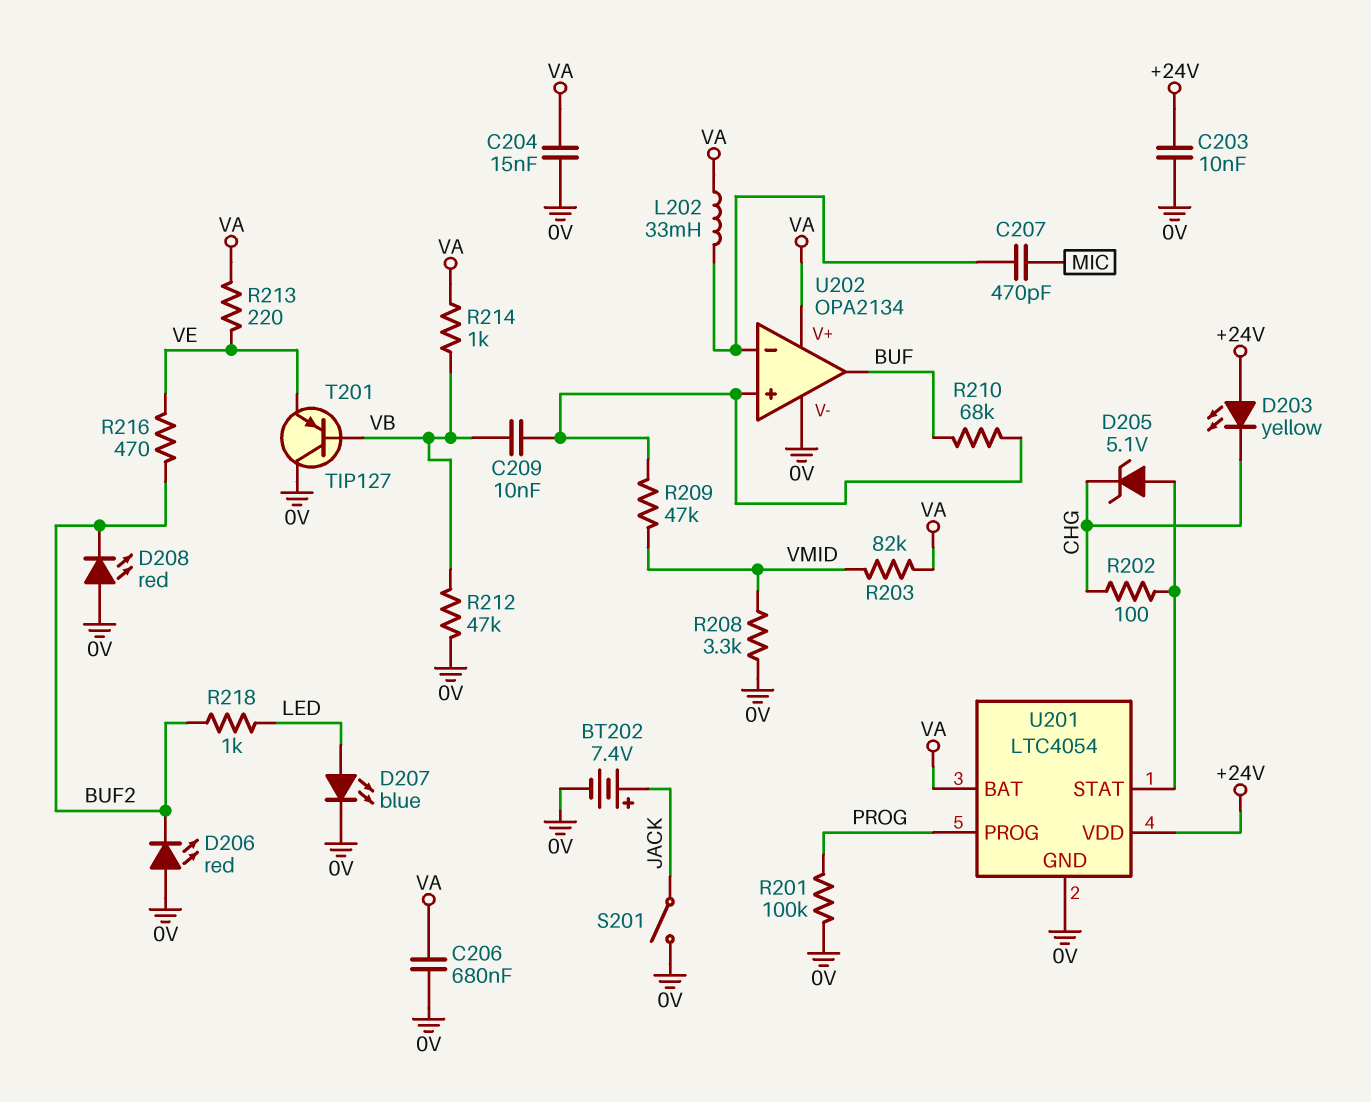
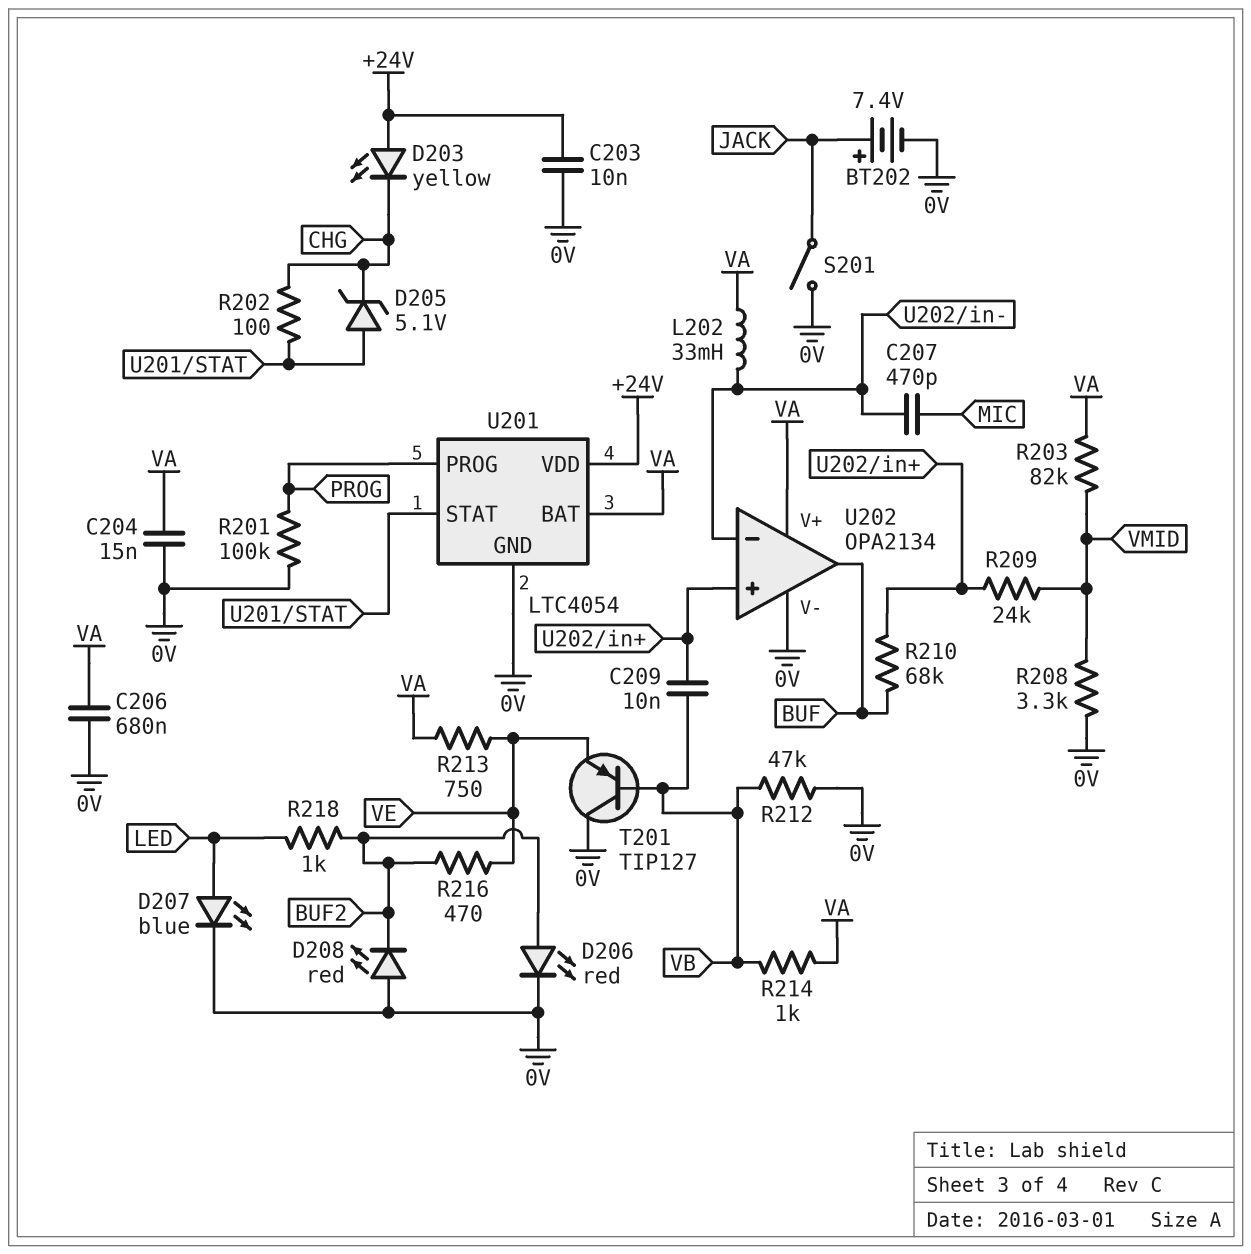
D206: LED red (A 0V, K BUF2) -> LED red (A BUF2, K 0V)
R209: 47k (U202/in+, VMID) -> 24k (U202/in+, VMID)
R213: 220 (VA, VE) -> 750 (VA, VE)

